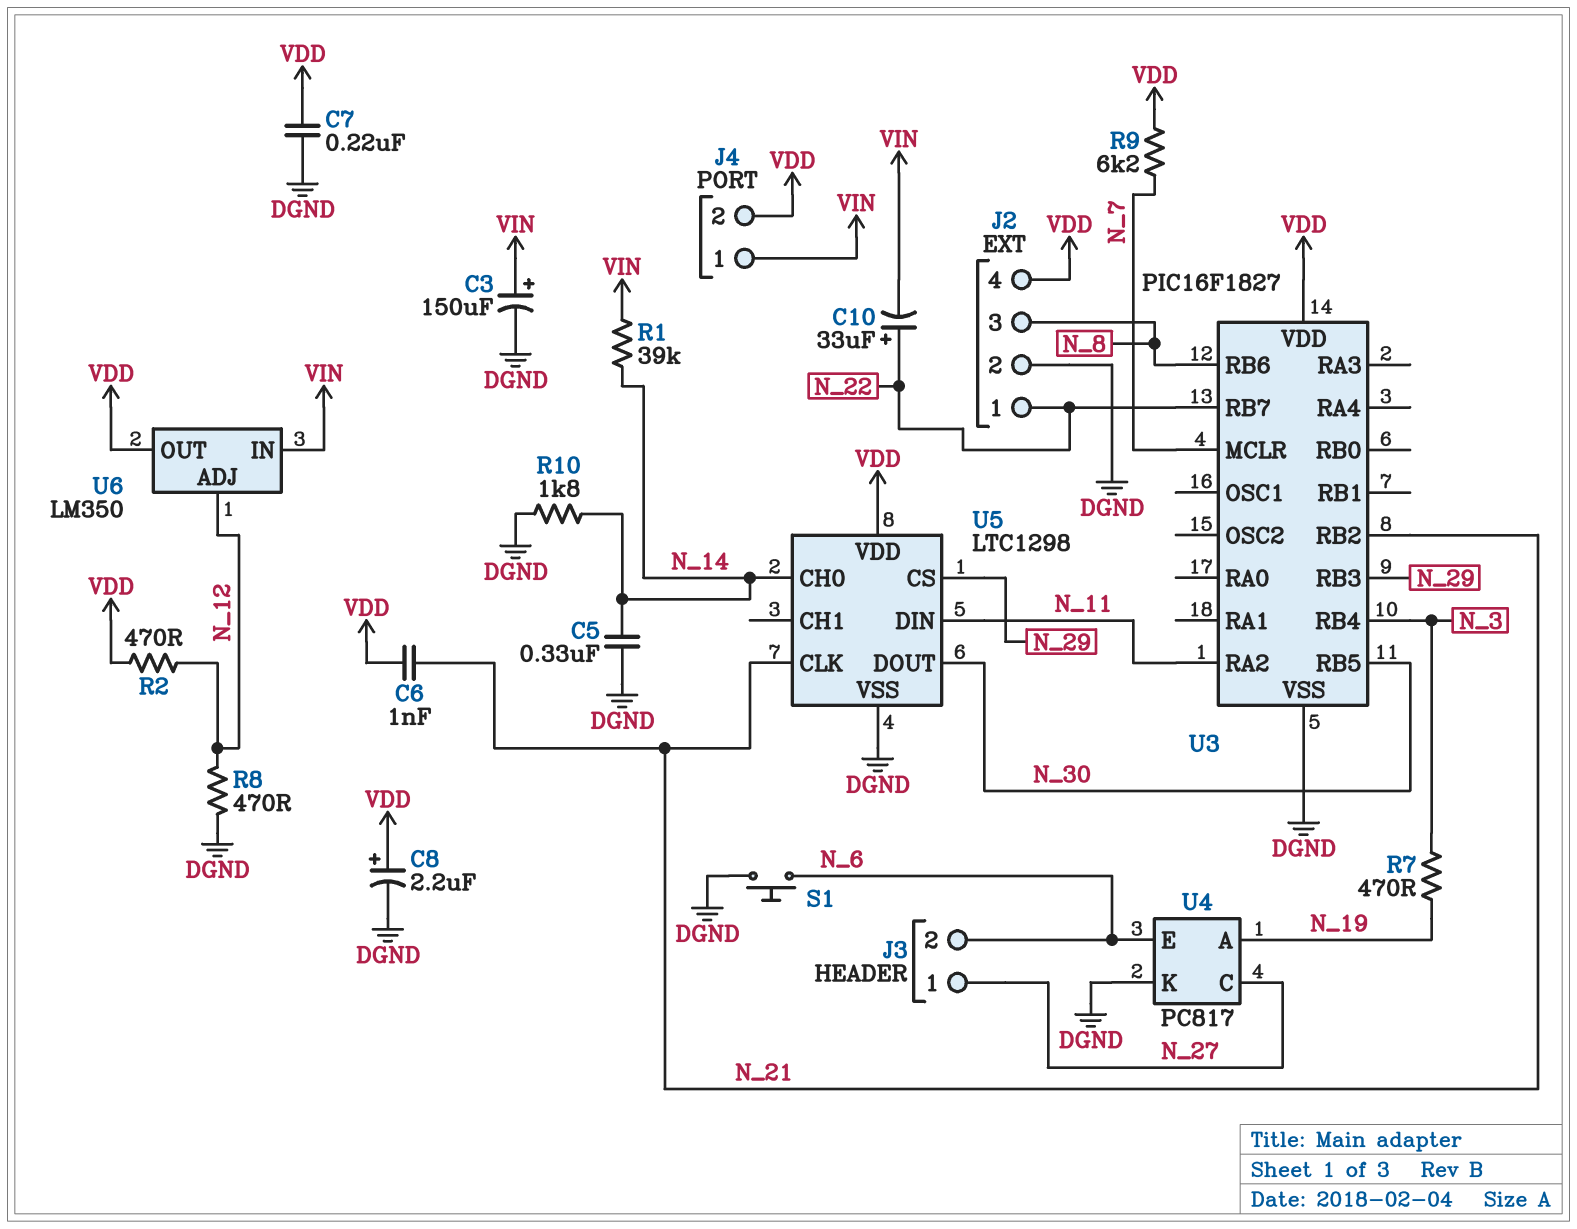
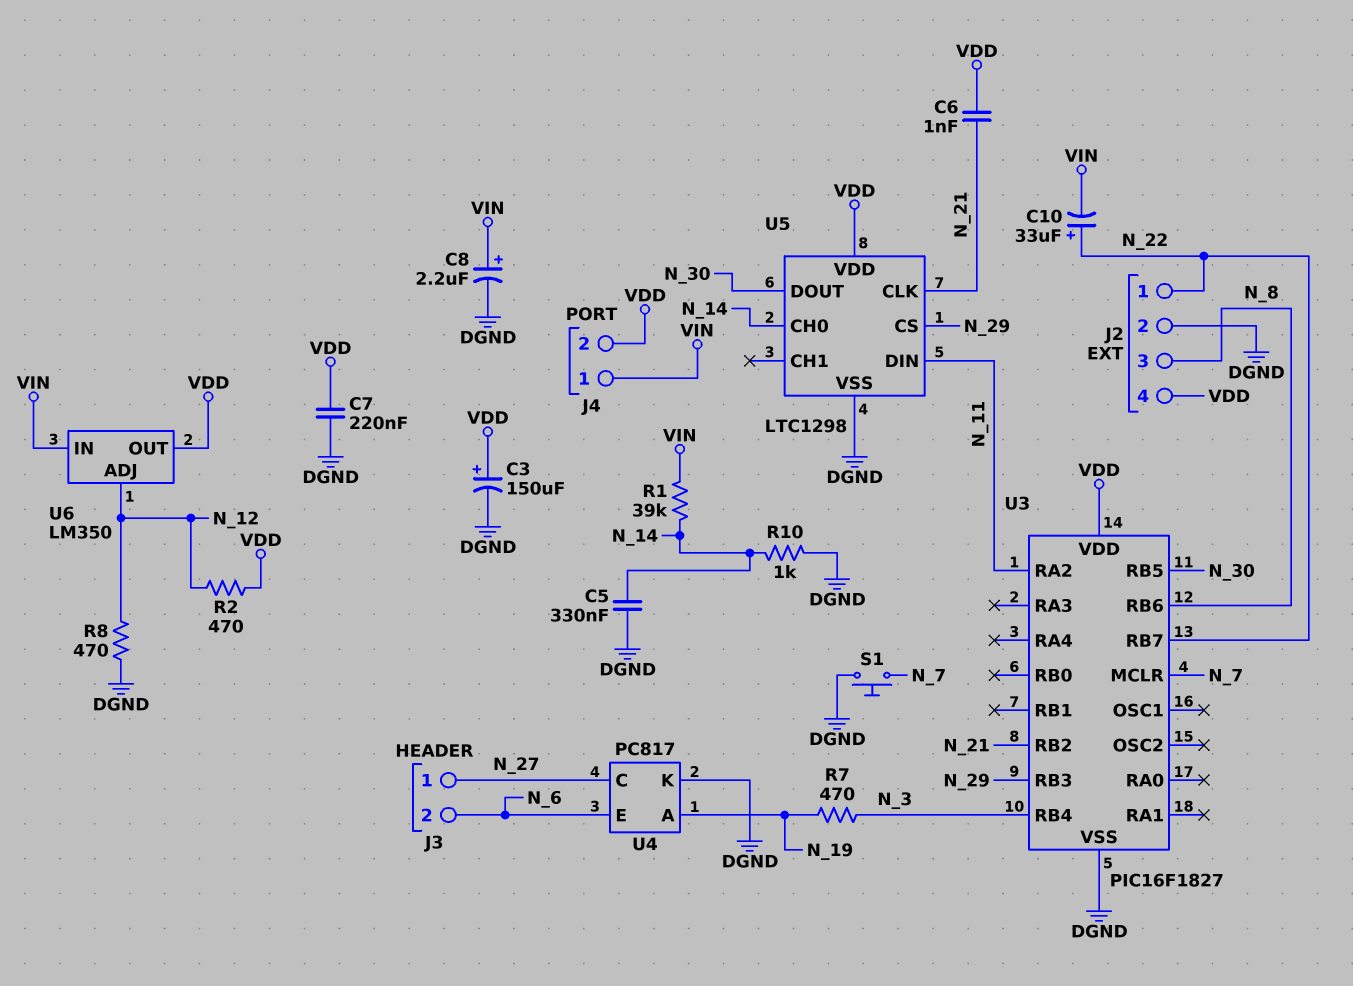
C3: 150uF (plus VIN, minus DGND) -> 150uF (plus VDD, minus DGND)
C8: 2.2uF (plus VDD, minus DGND) -> 2.2uF (plus VIN, minus DGND)
R9: 6.2k (N_7, VDD) -> none
R10: 1.8k (DGND, N_14) -> 1k (DGND, N_14)
S1: button (DGND, N_6) -> button (DGND, N_7)

